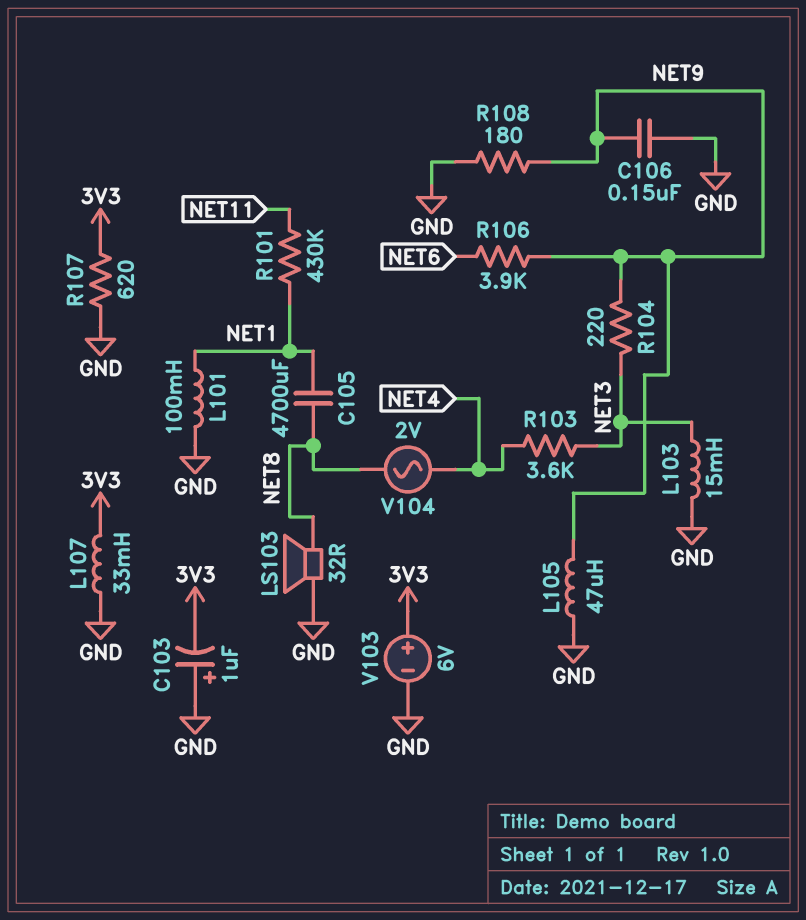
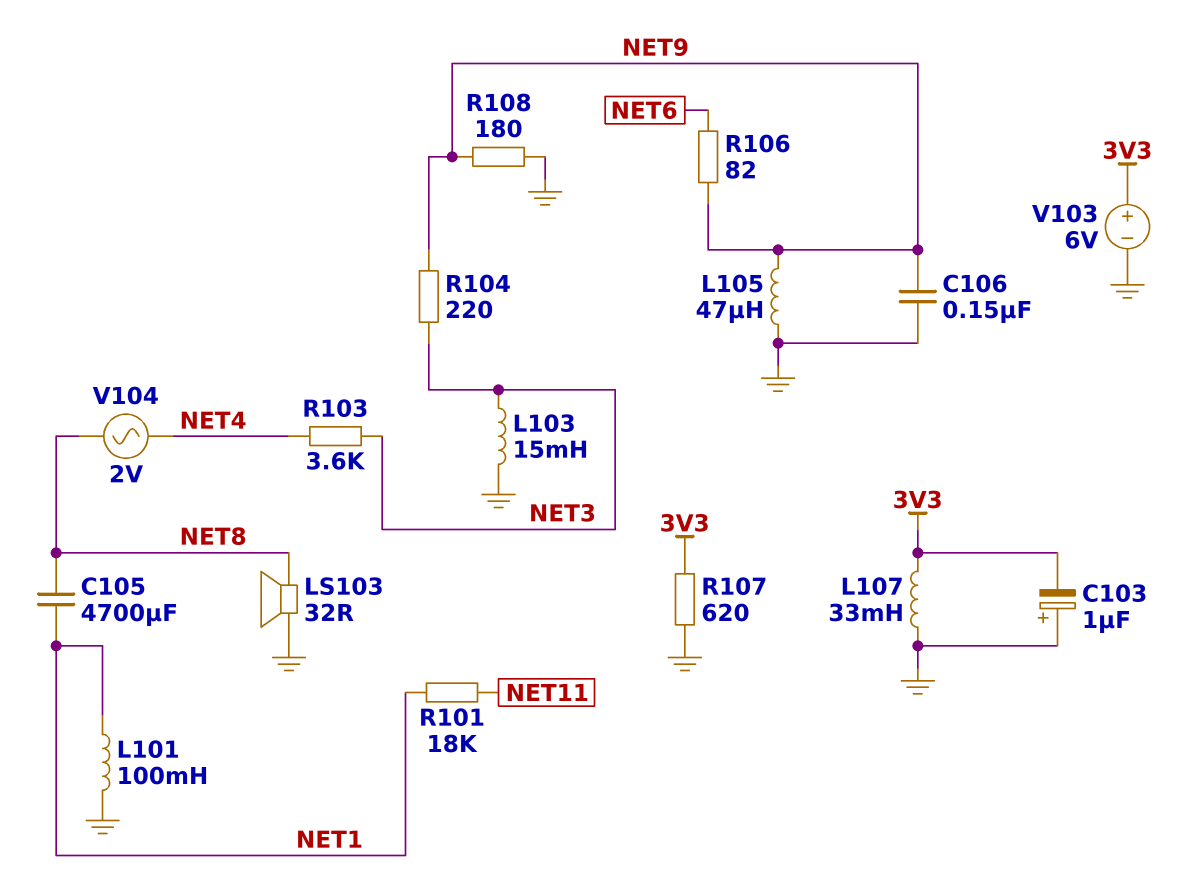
R101: 430k (NET1, NET11) -> 18k (NET1, NET11)
R106: 3.9k (NET6, NET9) -> 82 (NET6, NET9)

